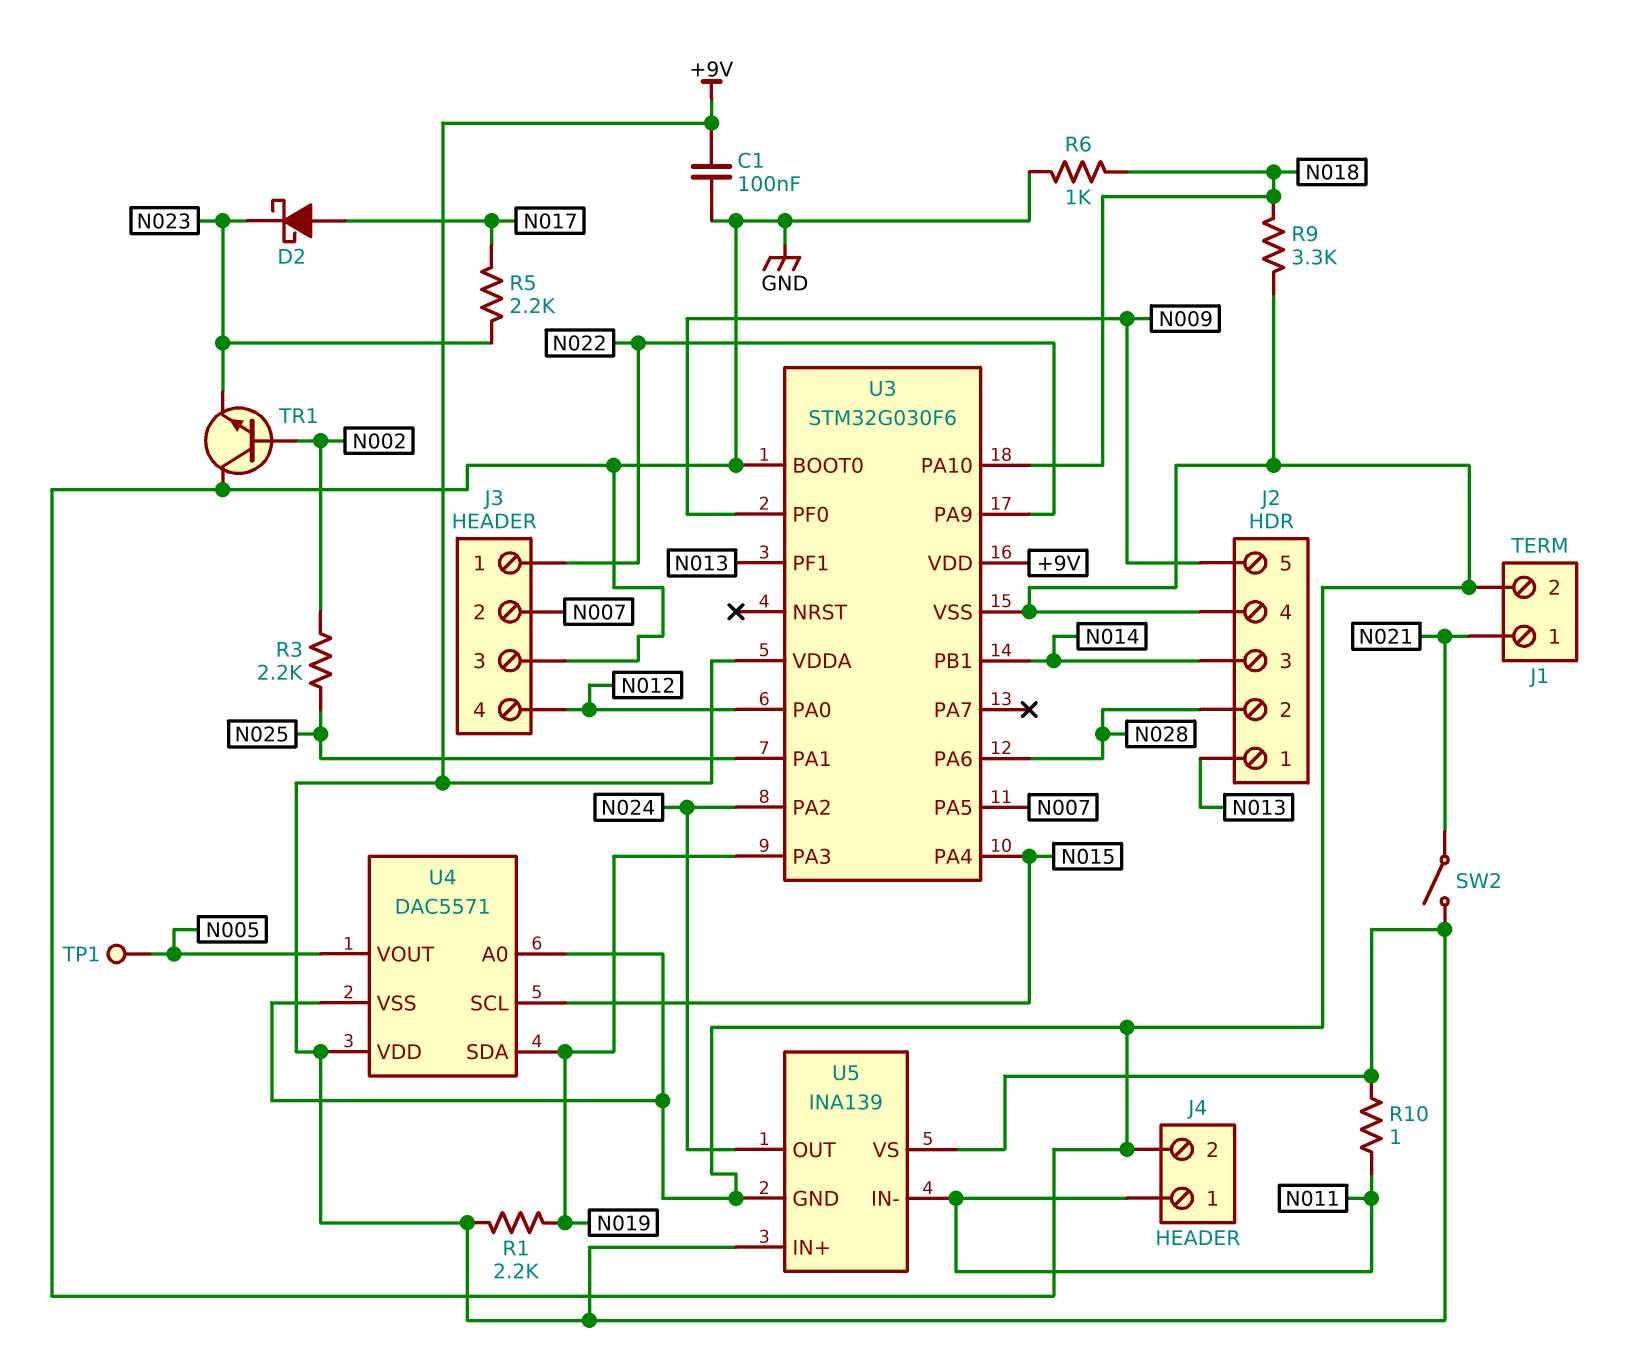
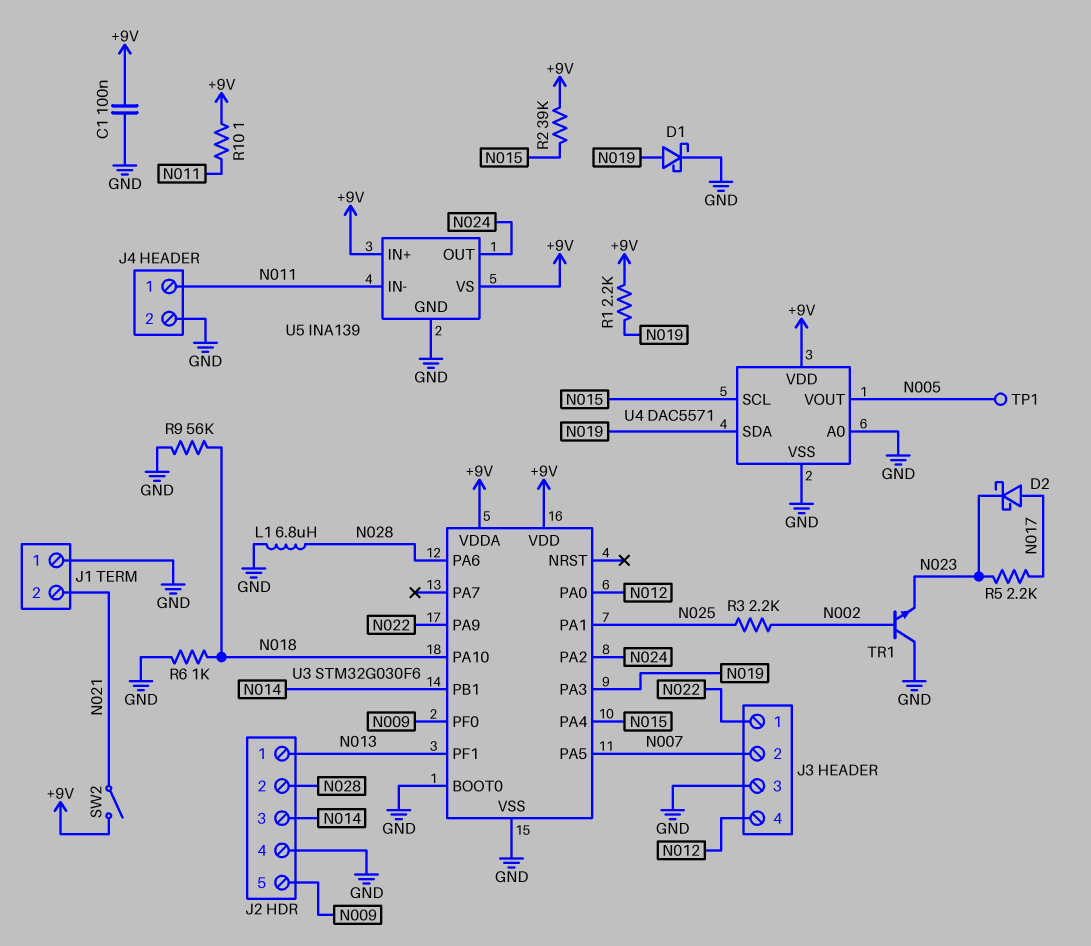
D1: none -> schottky (A N019, K GND)
J1 pin 1: N021 -> GND
J1 pin 2: GND -> N021
L1: none -> 6.8uH (GND, N028)
R2: none -> 39k (+9V, N015)
R9: 3.3k (GND, N018) -> 56k (GND, N018)

